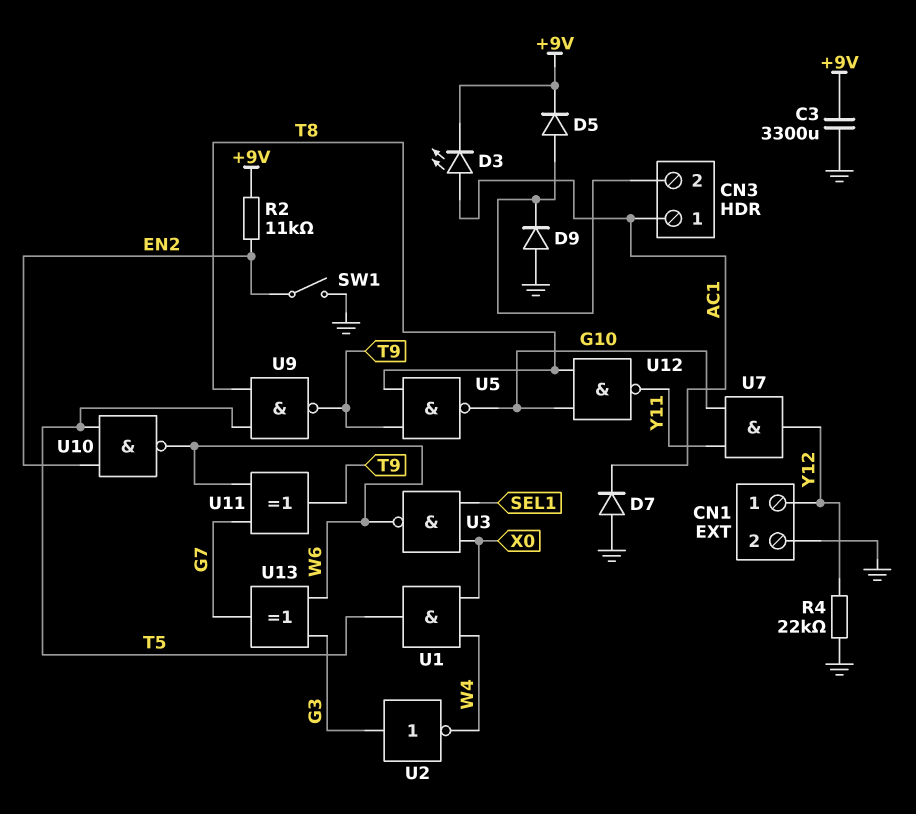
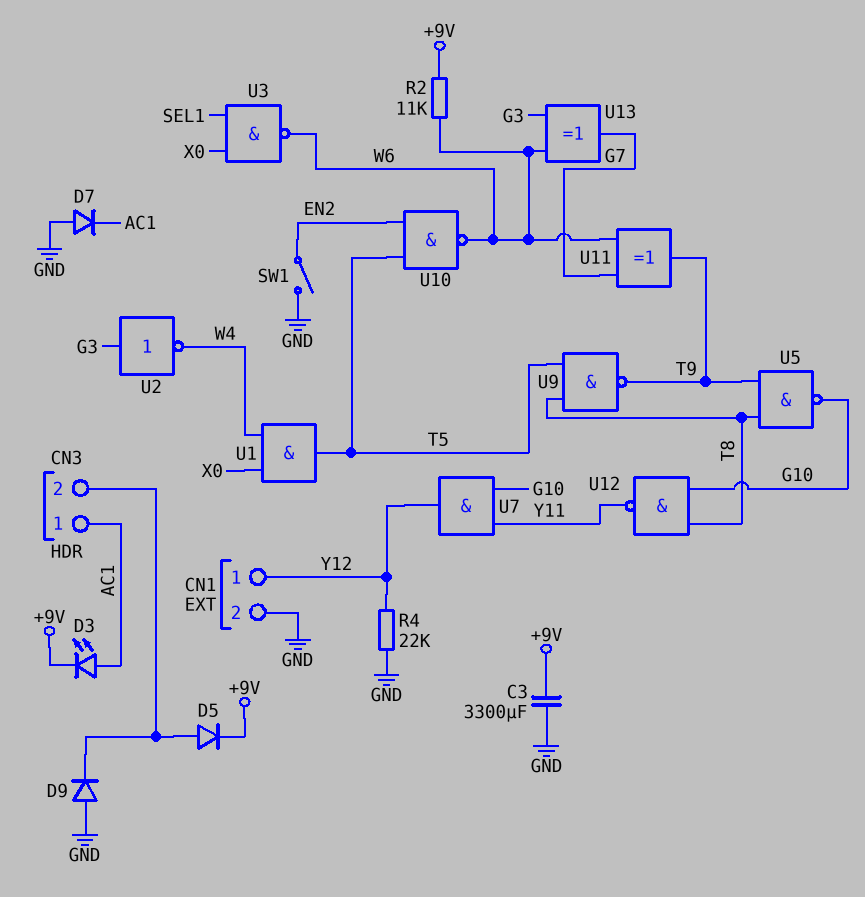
R2: 11k (+9V, EN2) -> 11k (+9V, W6)

